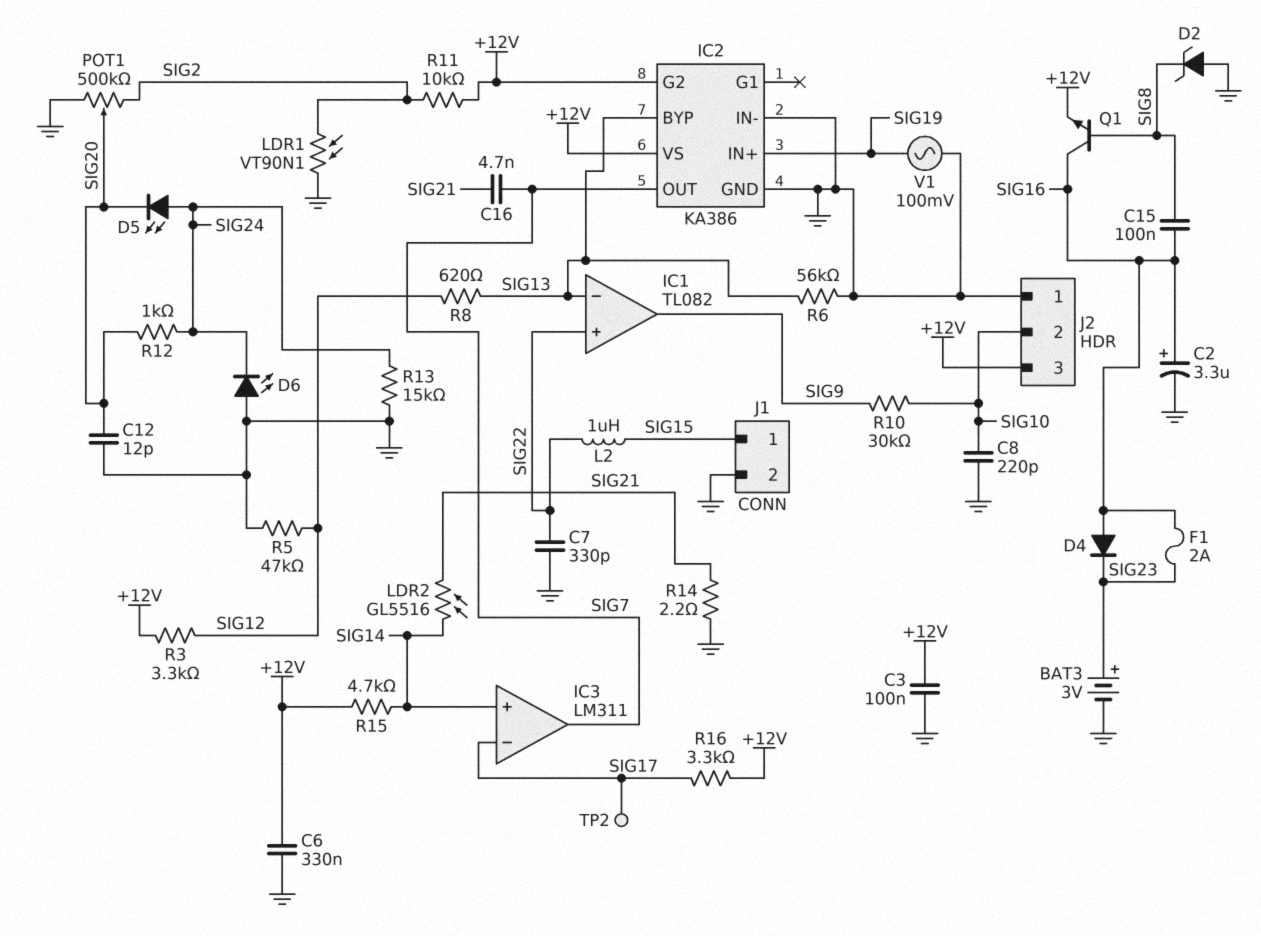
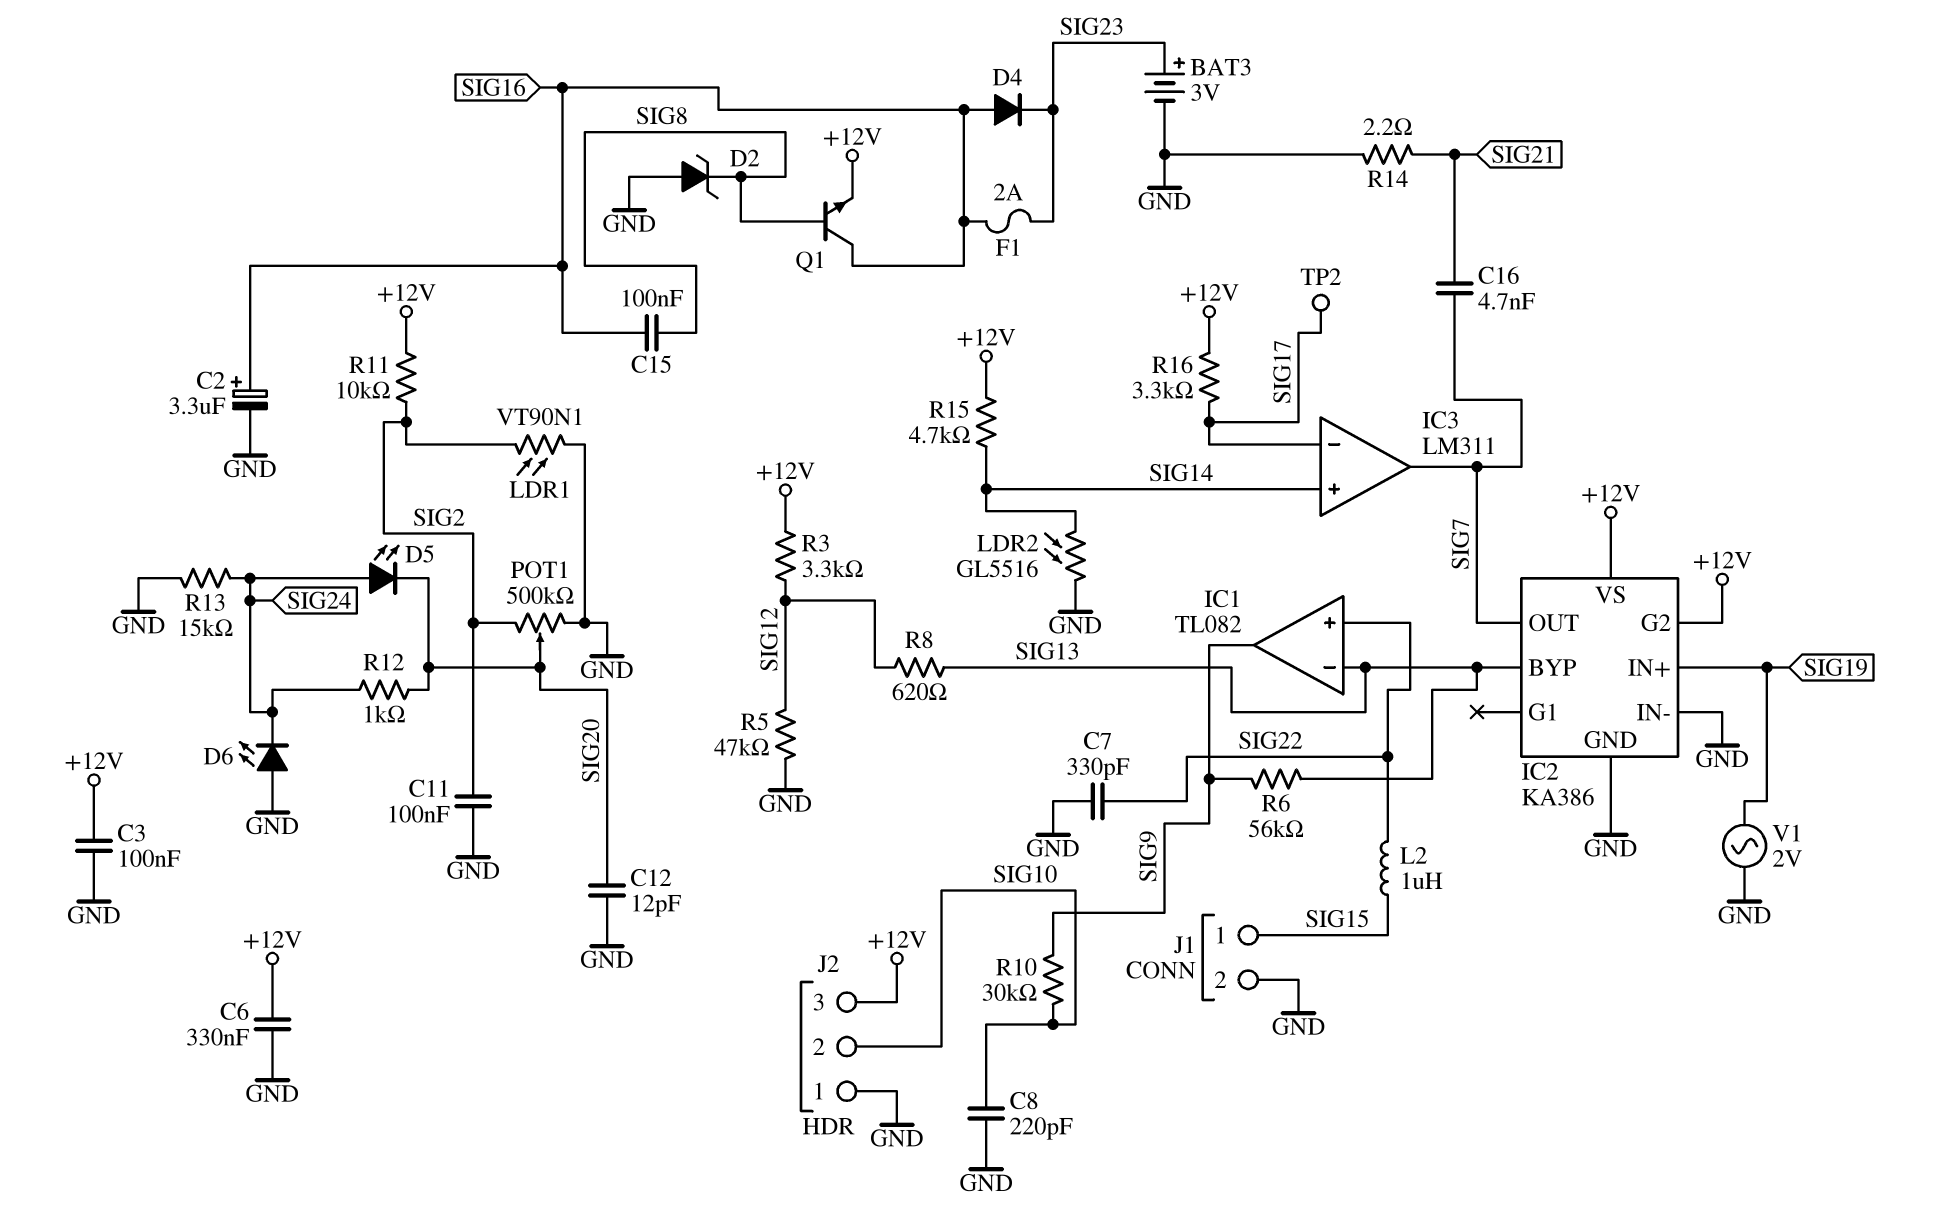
C11: none -> 100nF (GND, SIG2)
LDR2: GL5516 (SIG14, SIG21) -> GL5516 (GND, SIG14)
R6: 56k (GND, SIG13) -> 56k (SIG9, SIG13)
V1: AC 100mV (GND, SIG19) -> AC 2V (GND, SIG19)

